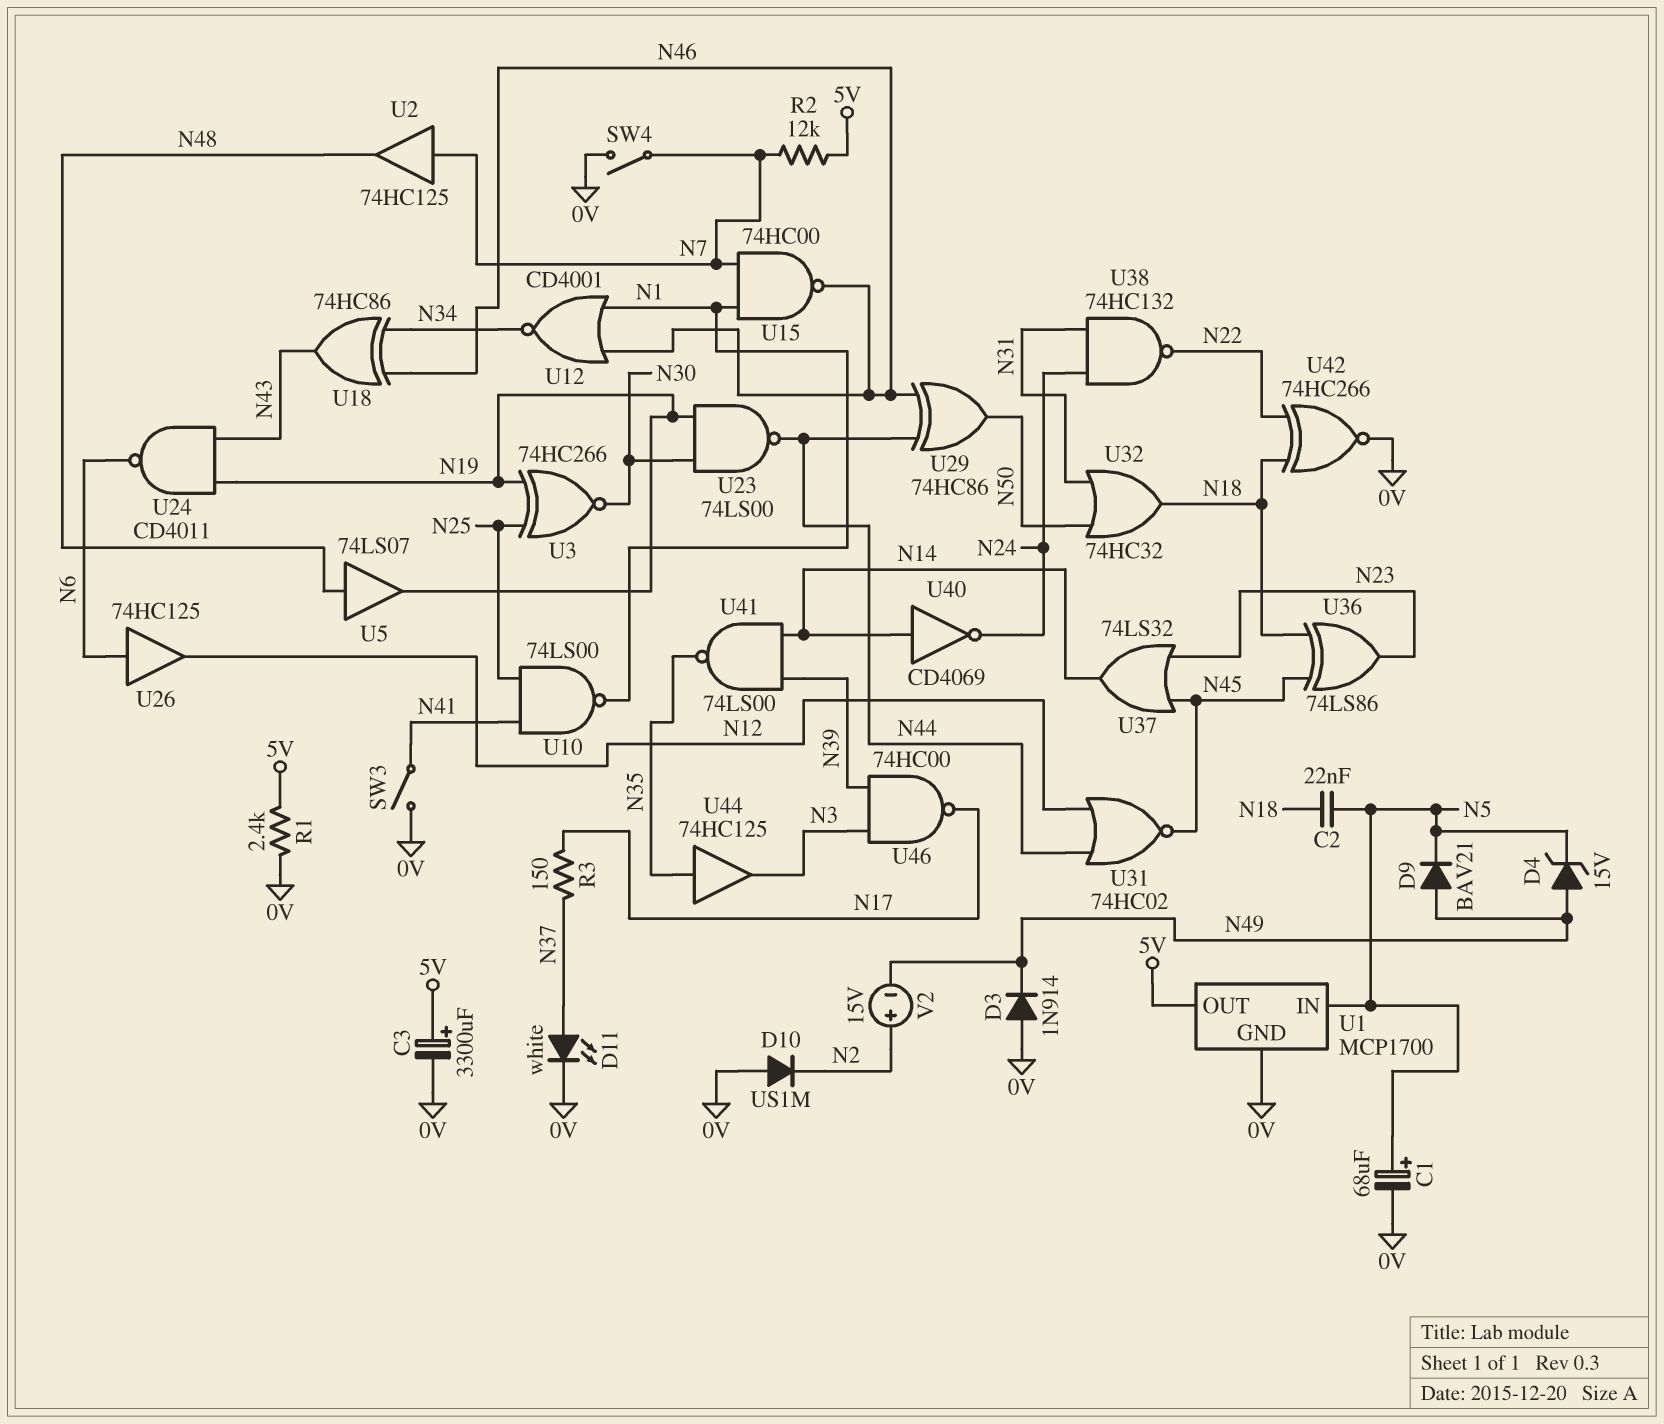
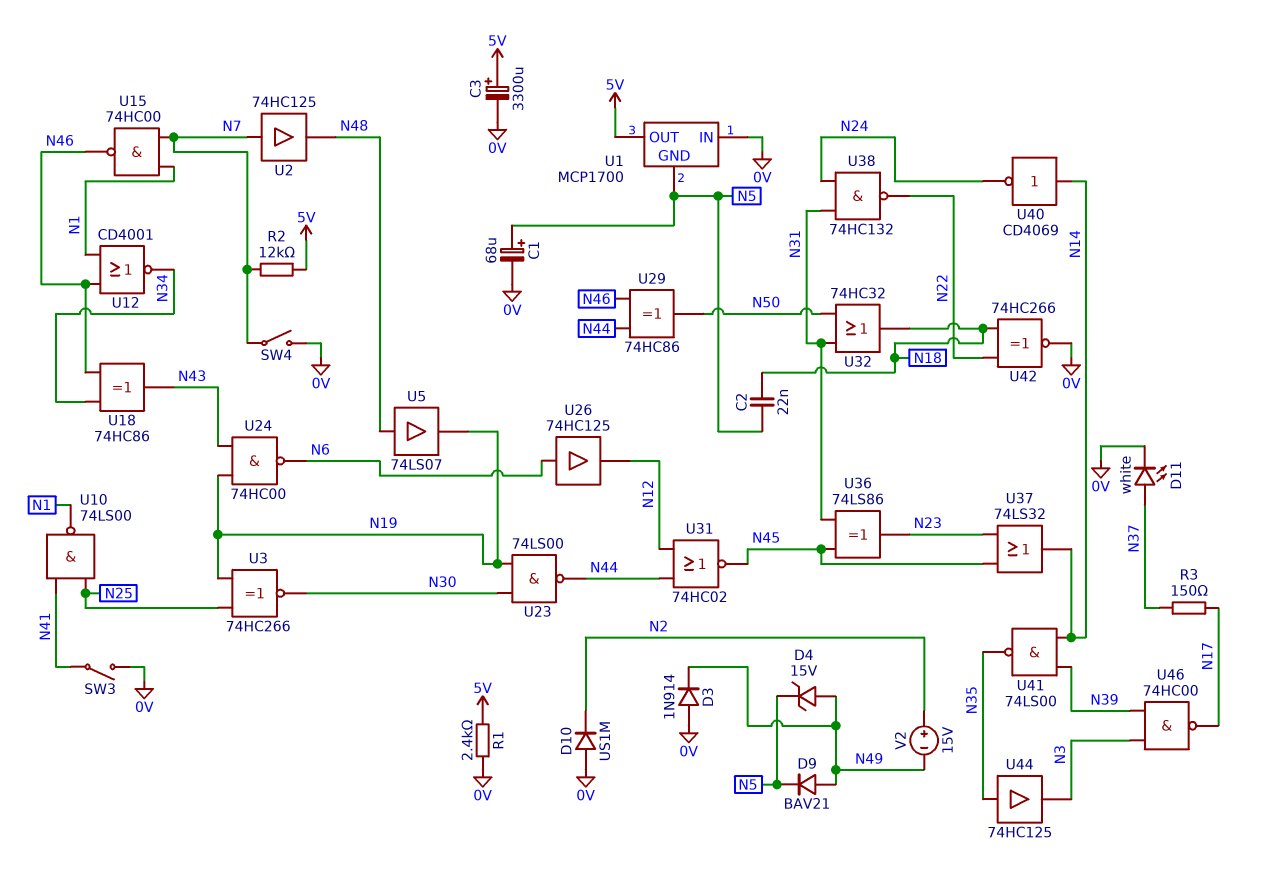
U1 pin GND: 0V -> N5
U1 pin IN: N5 -> 0V
U24: NAND CD4011 (in N19, in N43, out N6) -> NAND 74HC00 (in N19, in N43, out N6)
U36: XOR 74LS86 (in N18, in N45, out N23) -> XOR 74LS86 (in N31, in N45, out N23)

